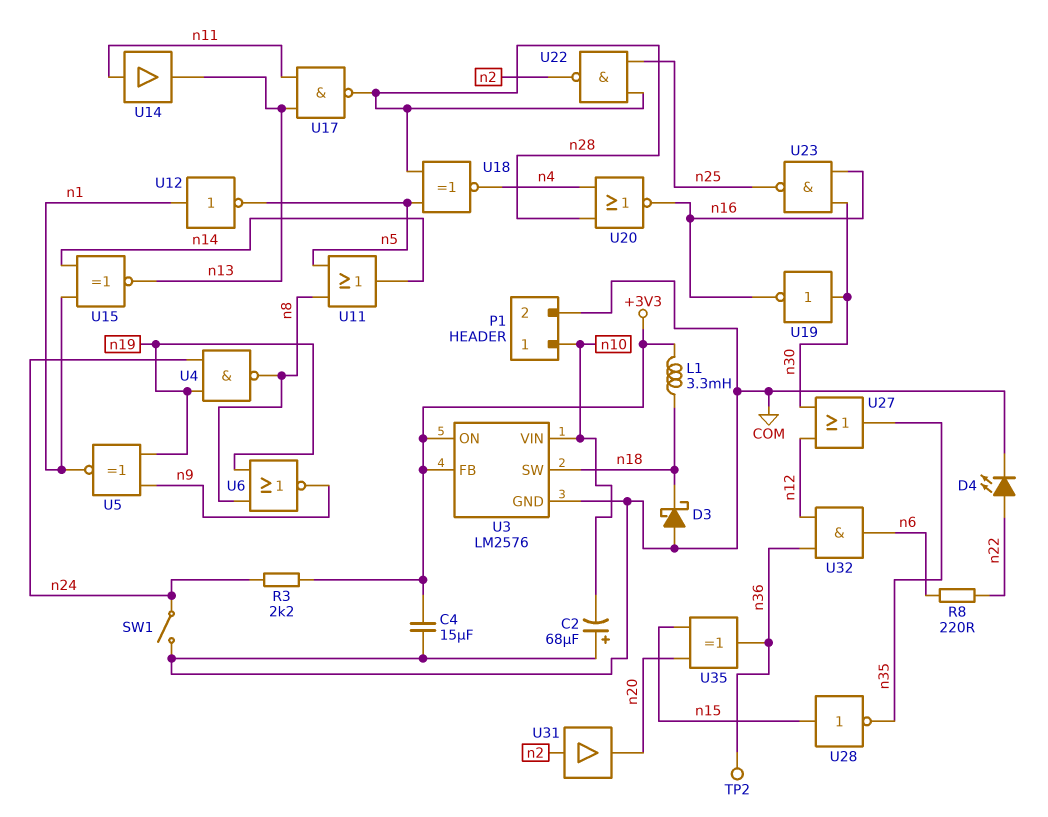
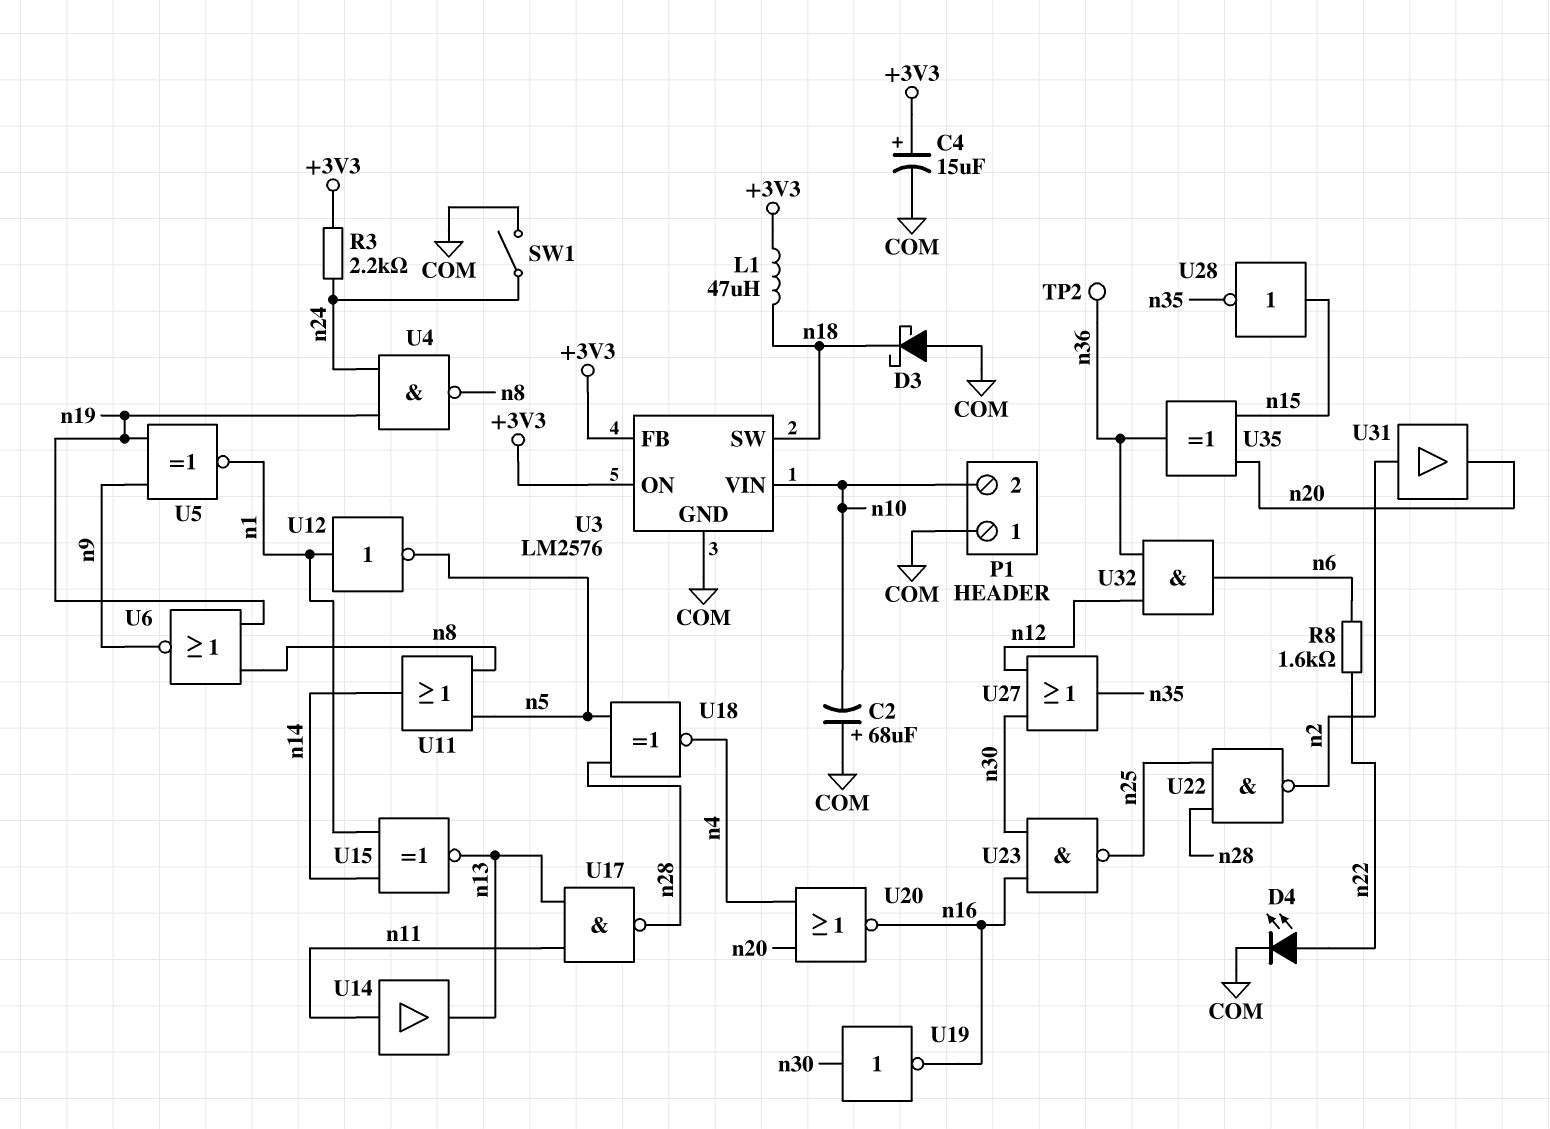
C4: 15uF (+3V3, COM) -> 15uF (plus +3V3, minus COM)
L1: 3.3mH (+3V3, n18) -> 47uH (+3V3, n18)
P1 pin 1: n10 -> COM
P1 pin 2: COM -> n10
R8: 220 (n6, n22) -> 1.6k (n6, n22)
U20: NOR (in n4, in n28, out n16) -> NOR (in n4, in n20, out n16)

